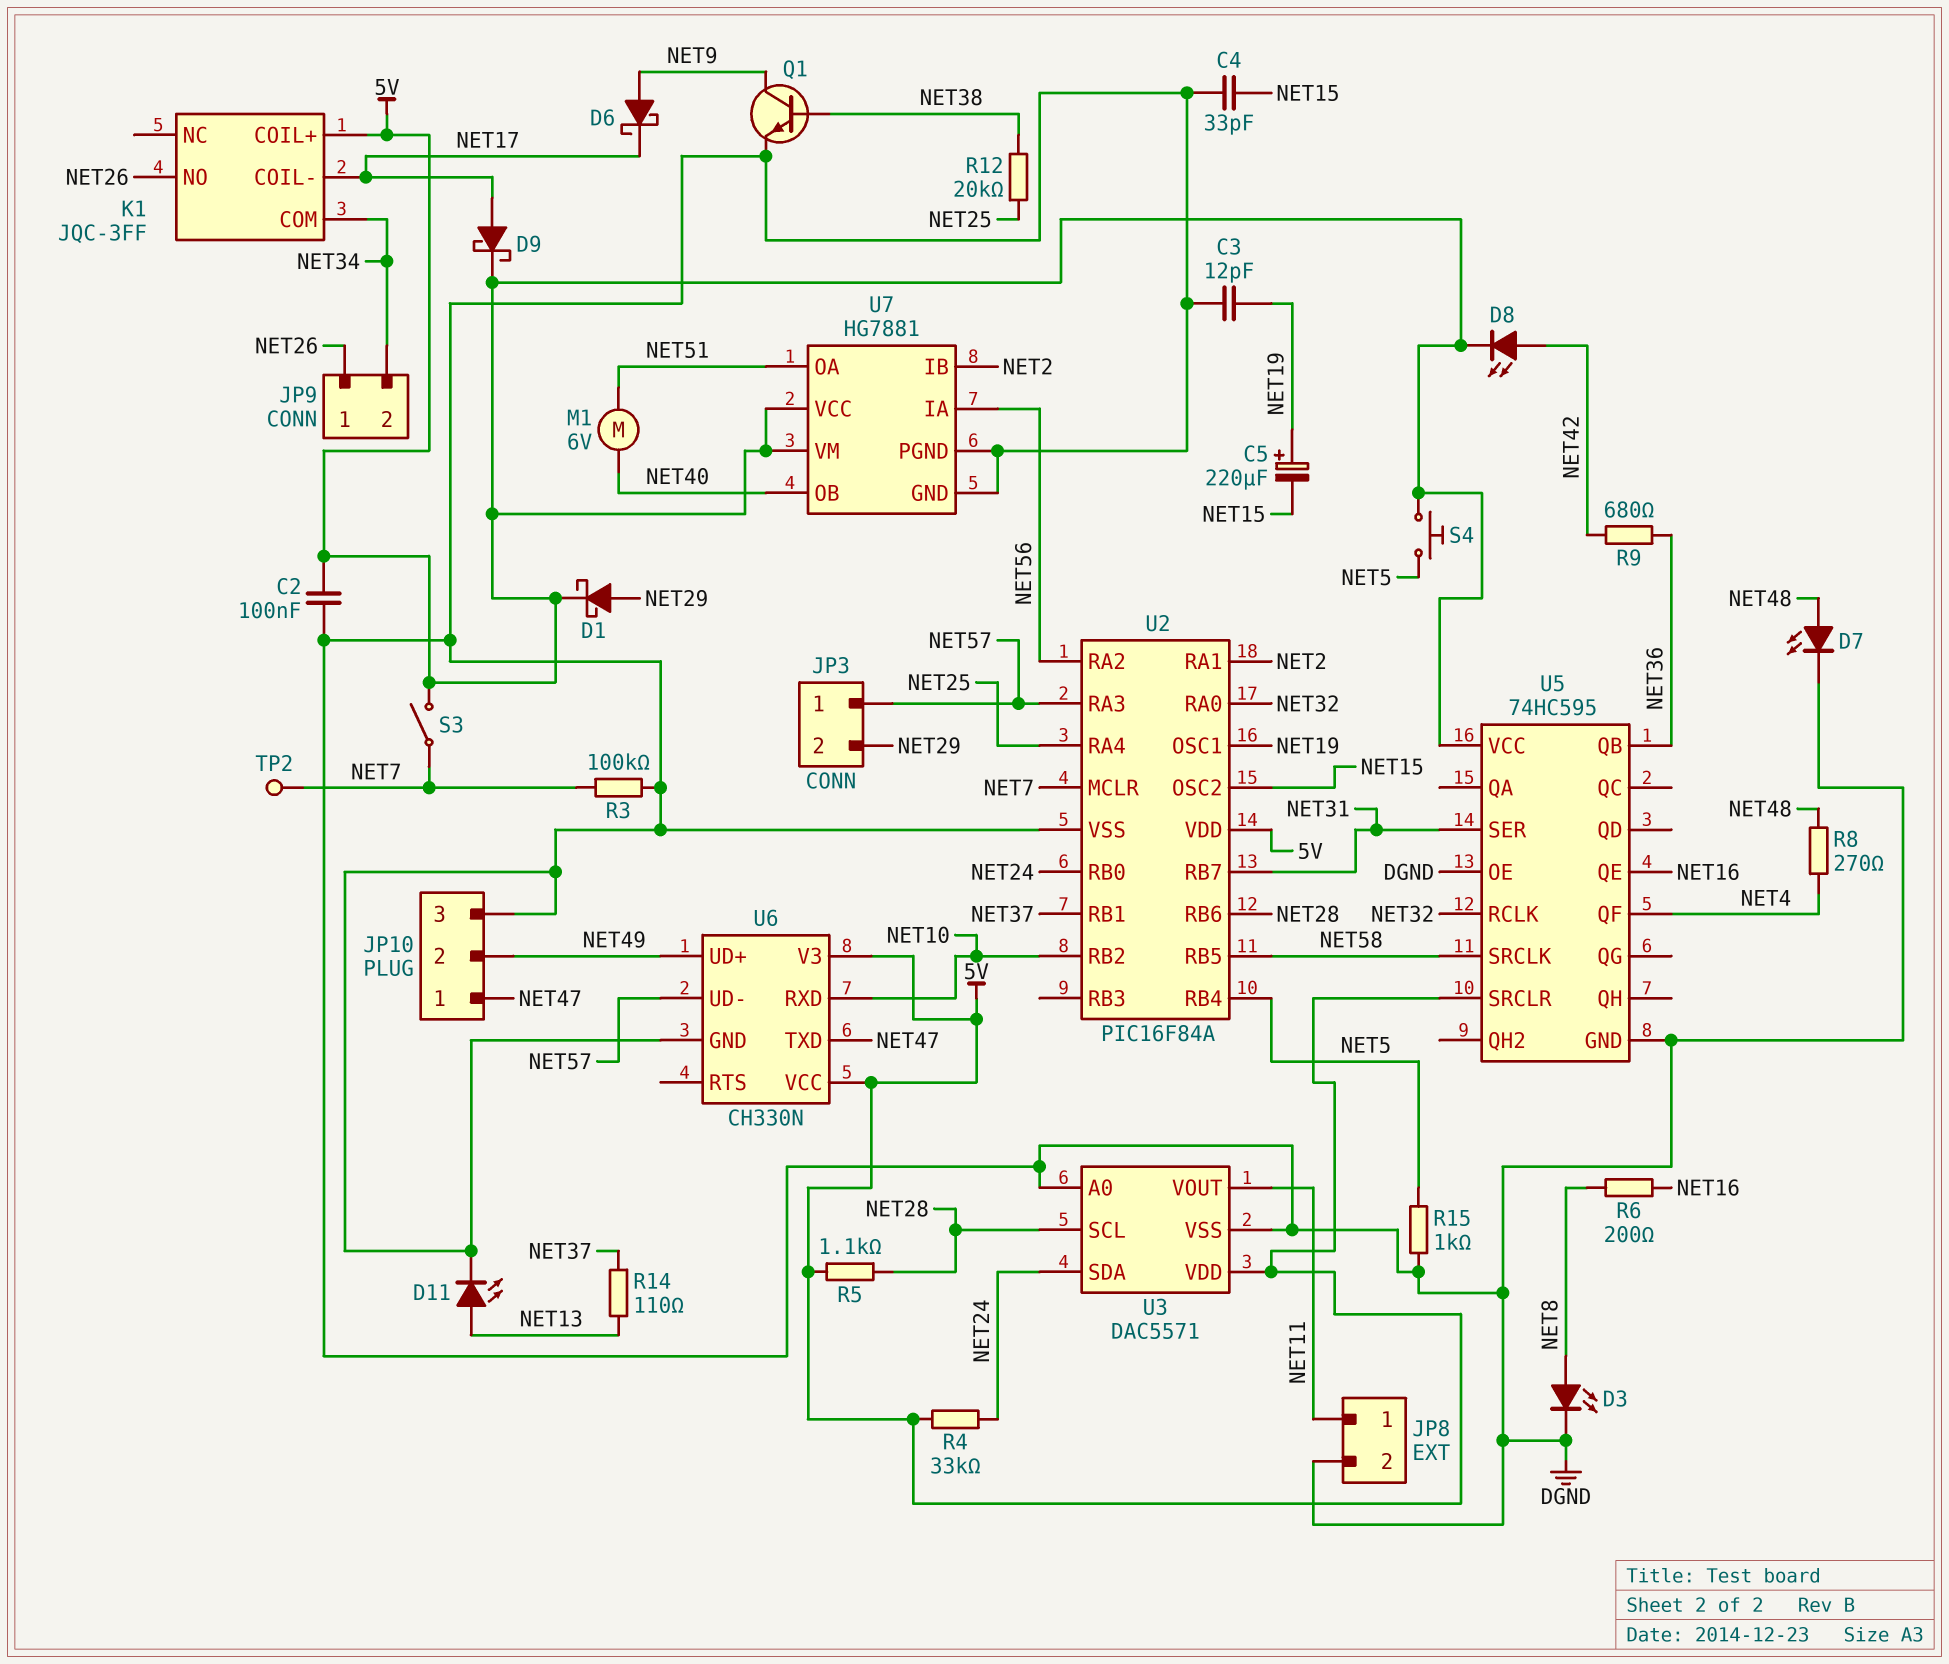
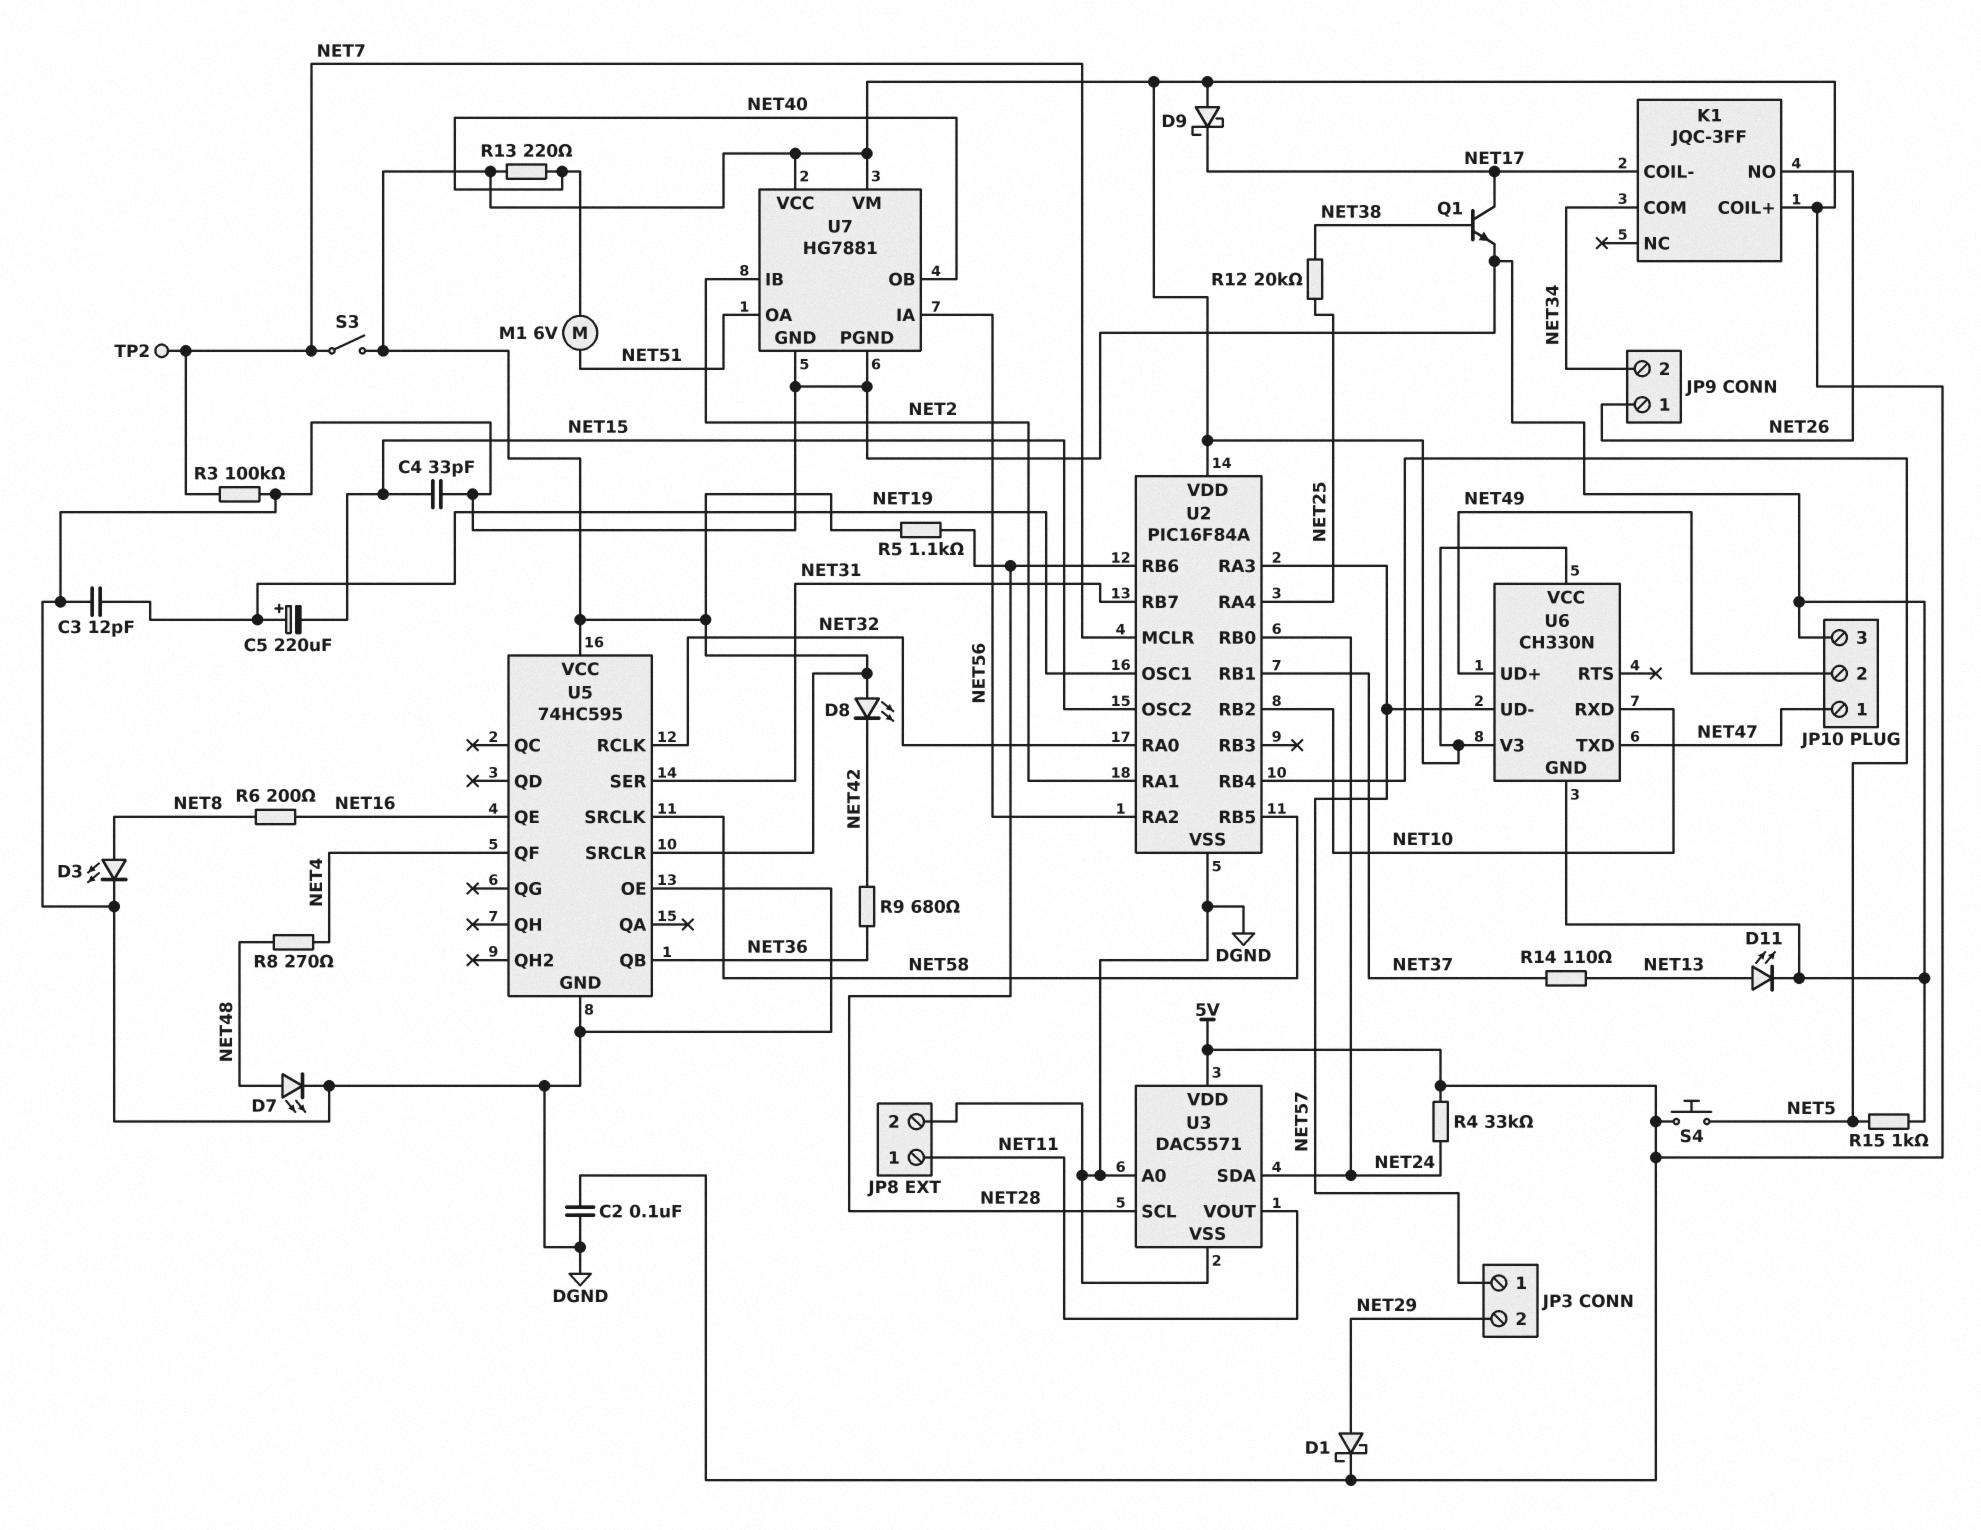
D6: schottky (A NET9, K NET17) -> none
D8: LED (A NET42, K 5V) -> LED (A 5V, K NET42)
D9: schottky (A NET17, K 5V) -> schottky (A 5V, K NET17)
Q1: NPN (B NET38, C NET9, E DGND) -> NPN (B NET38, C NET17, E DGND)
R13: none -> 220 (5V, NET40)

